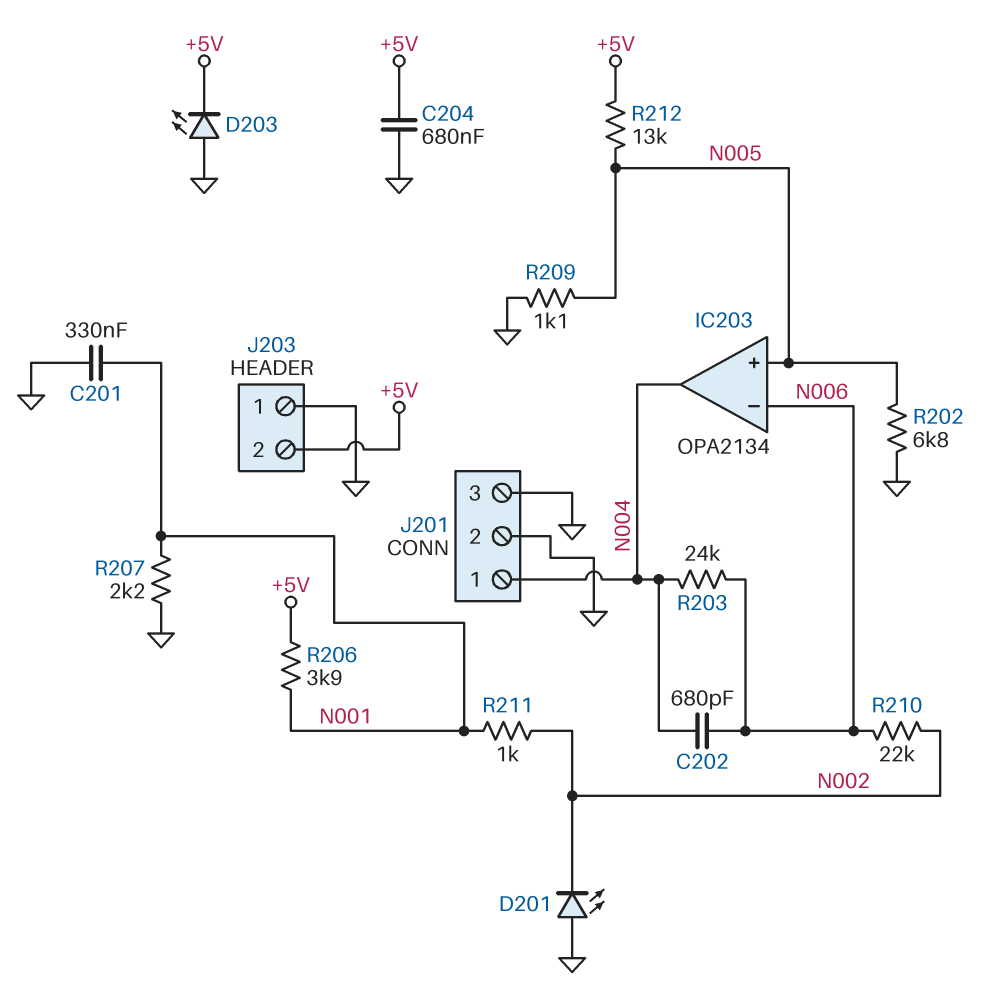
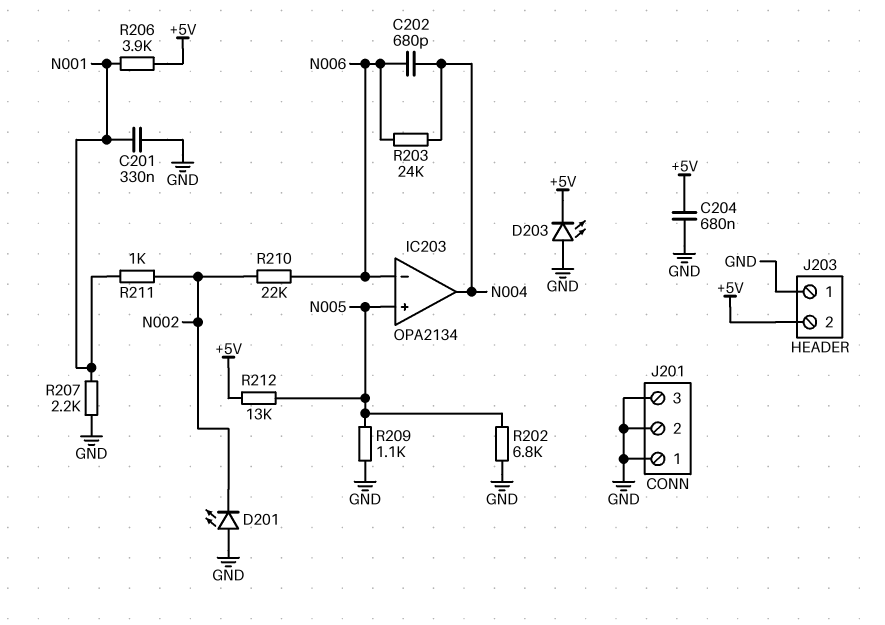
J201 pin 1: N004 -> GND

